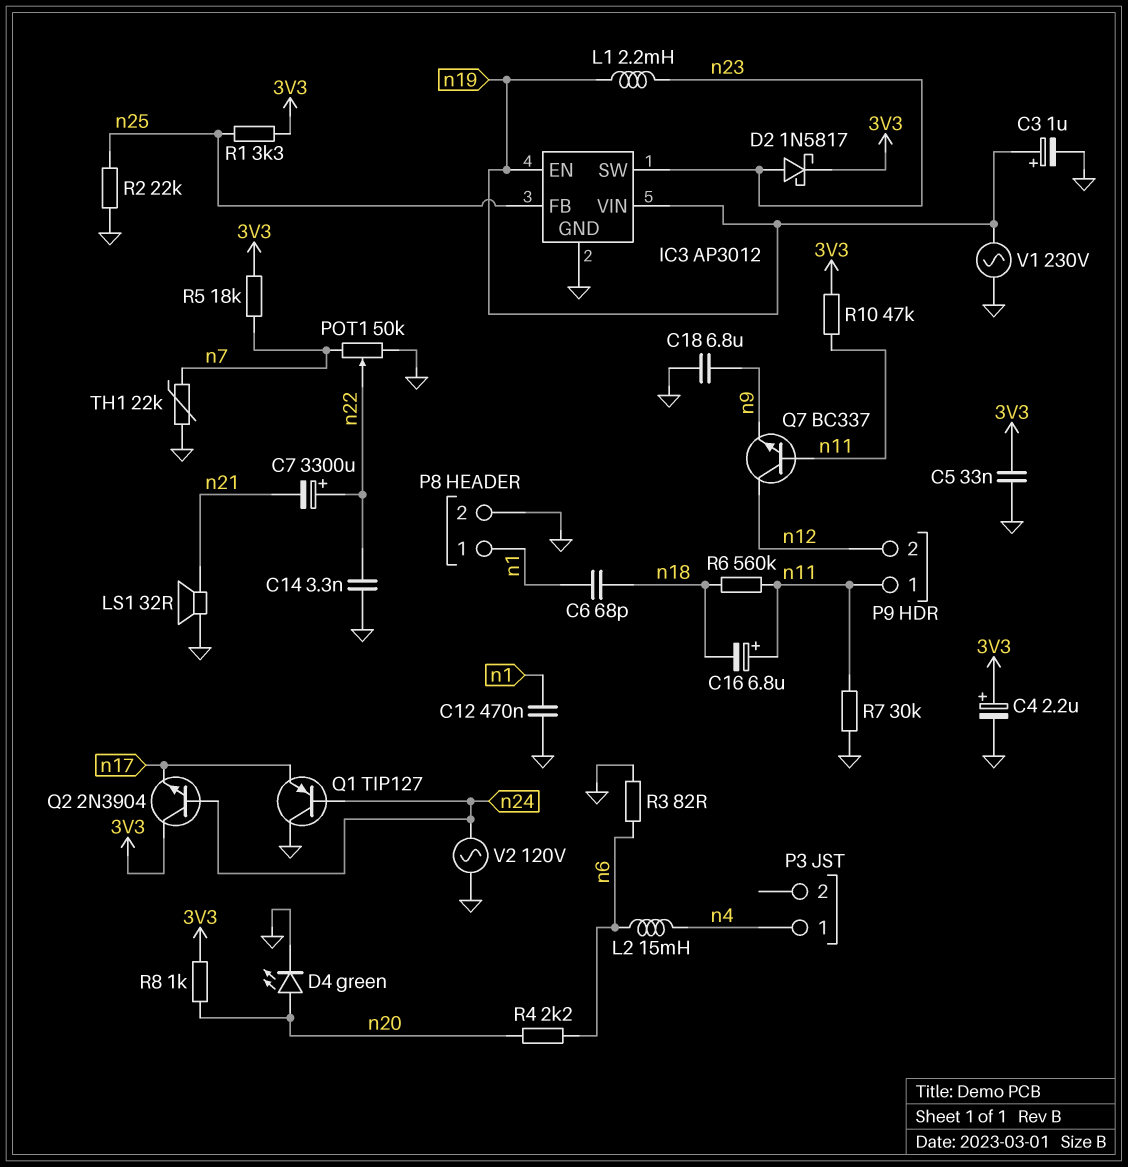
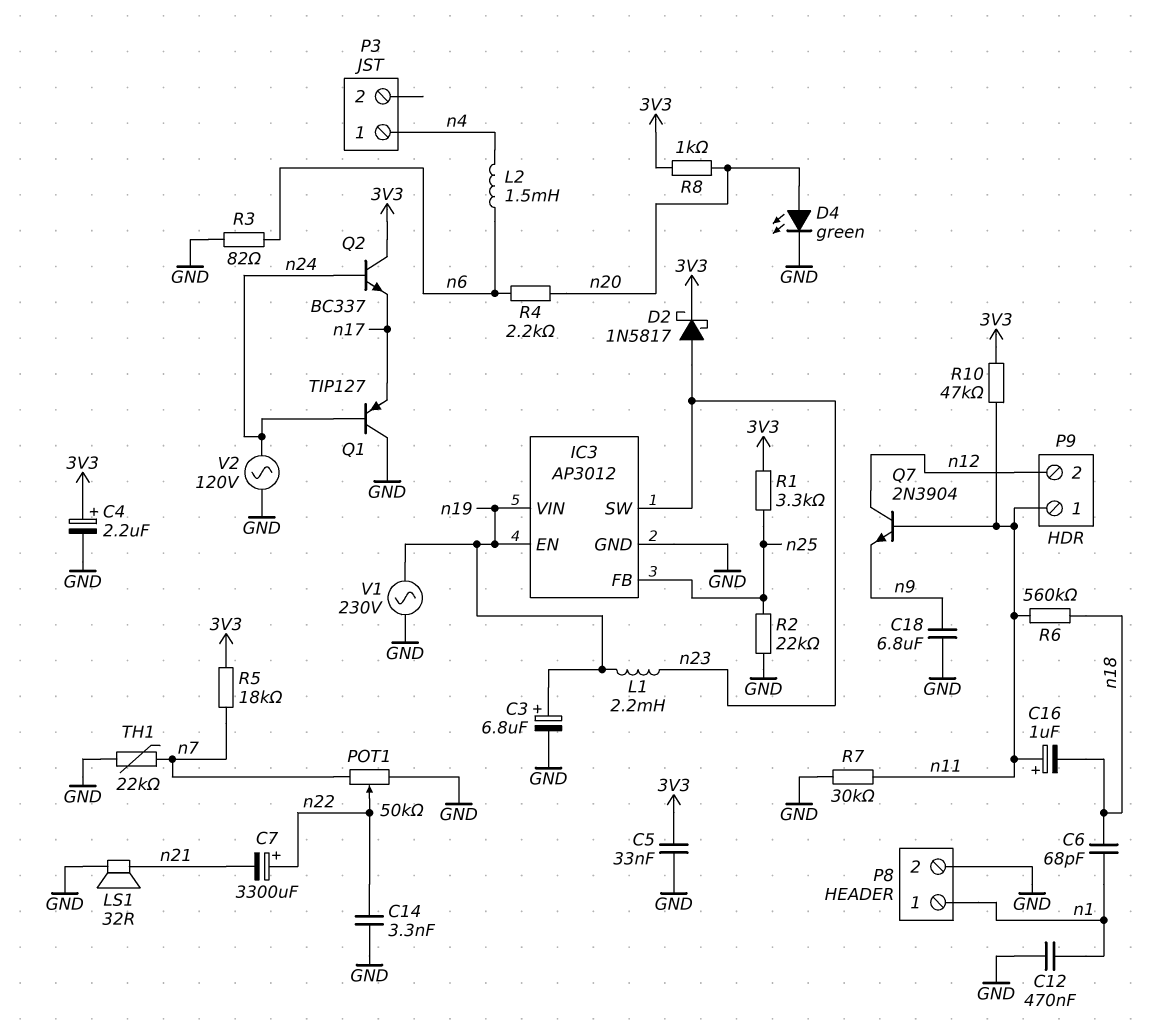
C3: 1uF (plus n19, minus GND) -> 6.8uF (plus n19, minus GND)
C16: 6.8uF (plus n11, minus n18) -> 1uF (plus n11, minus n18)
L2: 15mH (n4, n6) -> 1.5mH (n4, n6)
Q2: NPN 2N3904 (B n24, C 3V3, E n17) -> NPN BC337 (B n24, C 3V3, E n17)
Q7: NPN BC337 (B n11, C n12, E n9) -> NPN 2N3904 (B n11, C n12, E n9)

